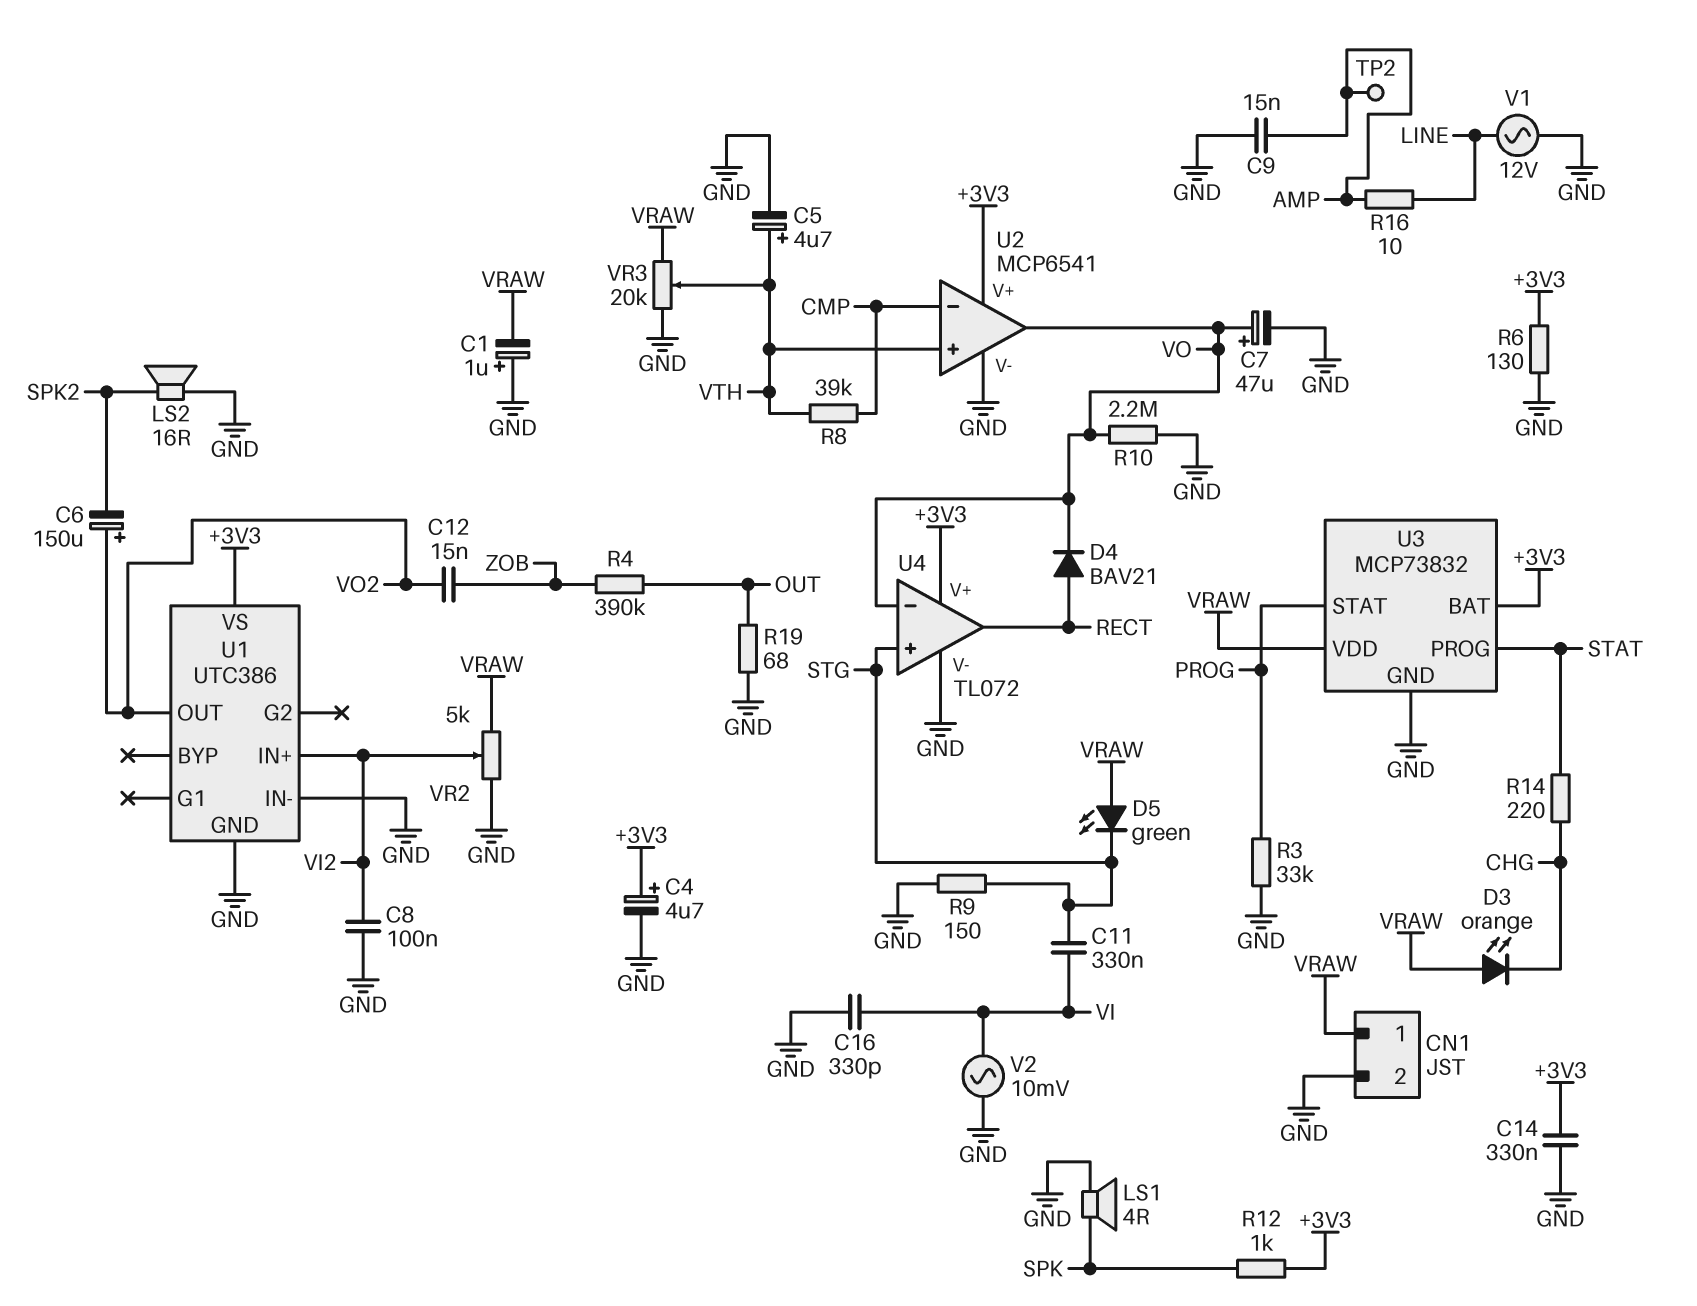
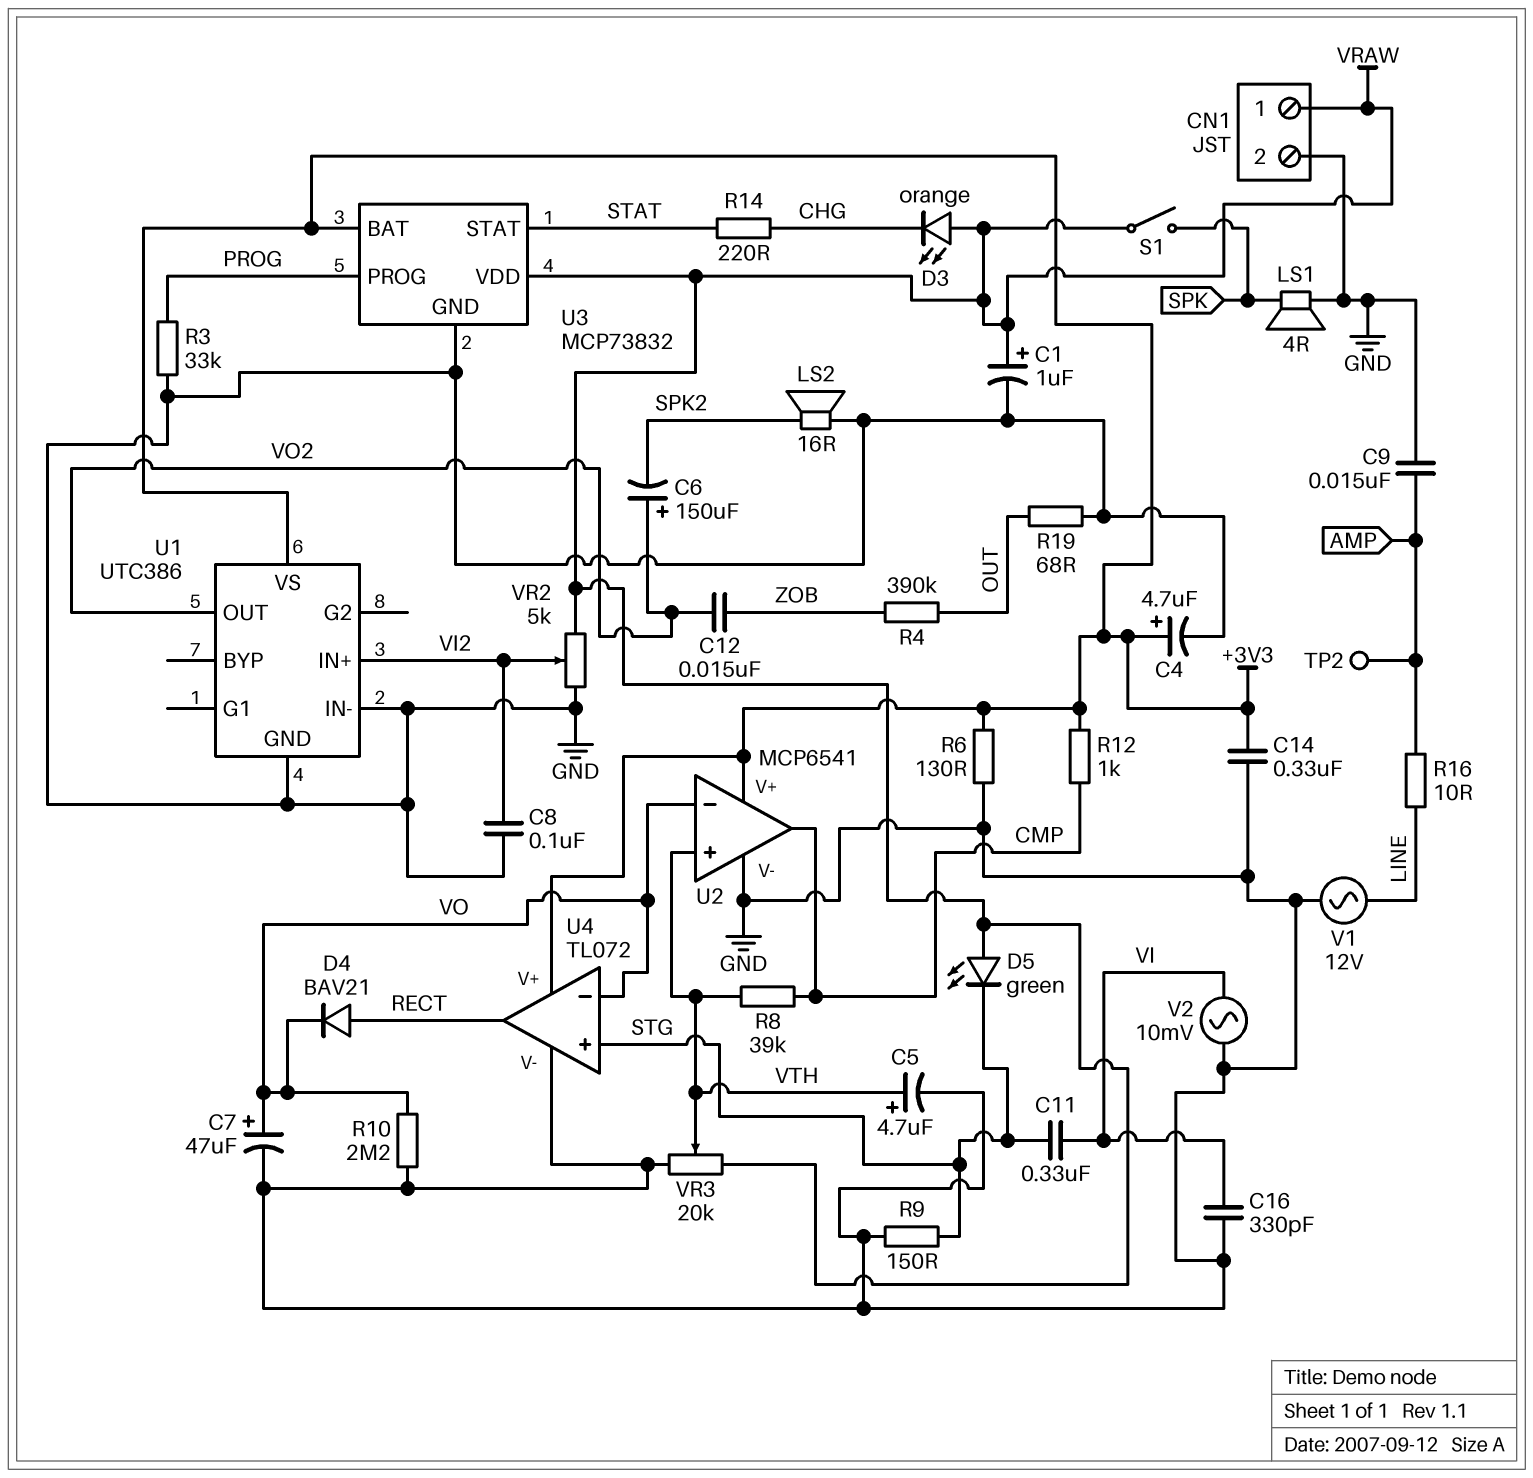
C1: 1uF (plus GND, minus VRAW) -> 1uF (plus VRAW, minus GND)
R12: 1k (+3V3, SPK) -> 1k (+3V3, CMP)
S1: none -> switch (SPK, VRAW)
U2 pin in-: CMP -> VO
U2 pin out: VO -> CMP
U3 pin PROG: STAT -> PROG
U3 pin STAT: PROG -> STAT

